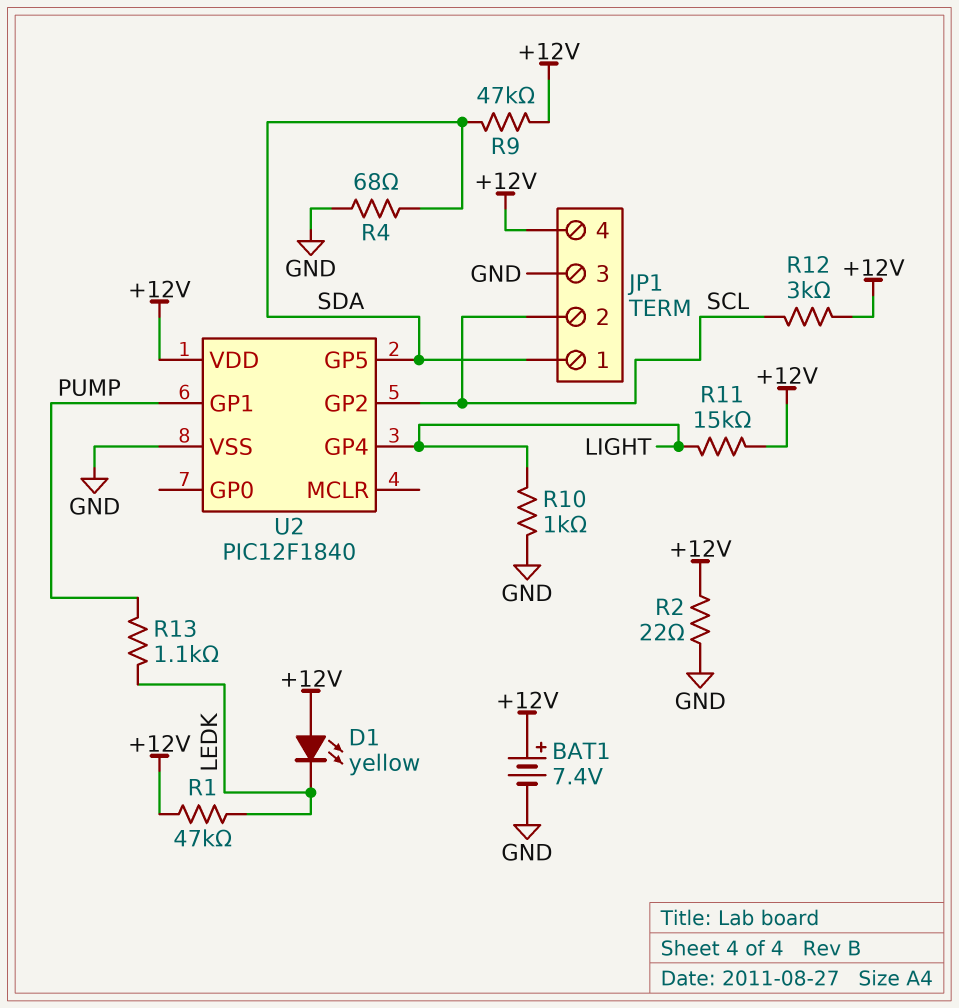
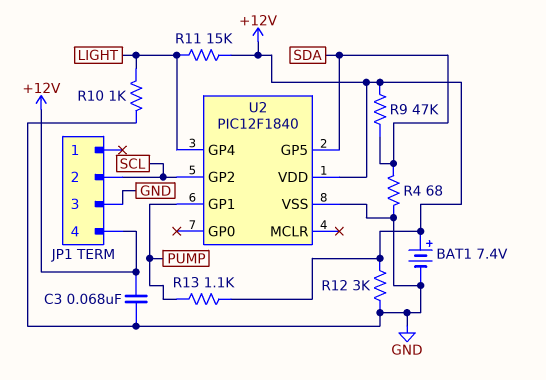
C3: none -> 68nF (+12V, GND)
D1: LED yellow (A +12V, K LEDK) -> none
JP1 pin 1: SDA -> none
R1: 47k (+12V, LEDK) -> none
R2: 22 (+12V, GND) -> none
R12: 3k (+12V, SCL) -> 3k (+12V, GND)
R13: 1.1k (LEDK, PUMP) -> 1.1k (+12V, PUMP)

